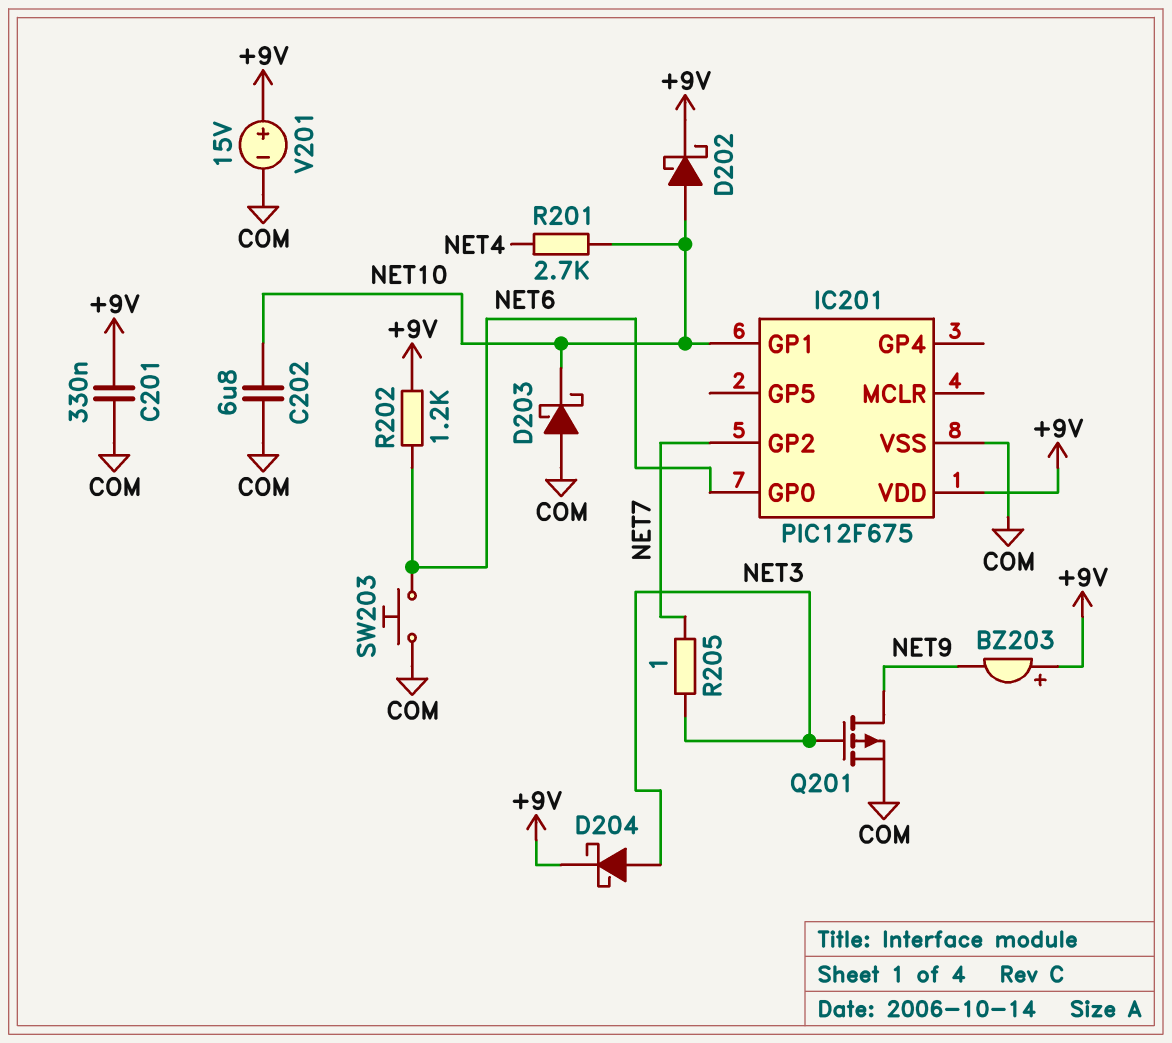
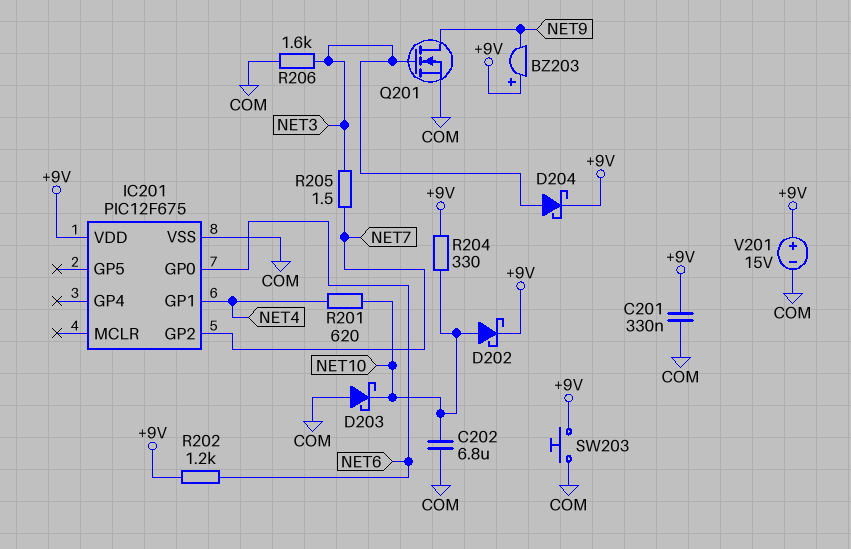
IC201 pin GP1: NET10 -> NET4
Q201: PMOS (G NET3, D NET9, S COM) -> NMOS (G NET3, D NET9, S COM)
R201: 2.7k (NET4, NET10) -> 620 (NET4, NET10)
R204: none -> 330 (+9V, NET10)
R205: 1 (NET3, NET7) -> 1.5 (NET3, NET7)
R206: none -> 1.6k (COM, NET3)
SW203: button (COM, NET6) -> button (+9V, COM)

